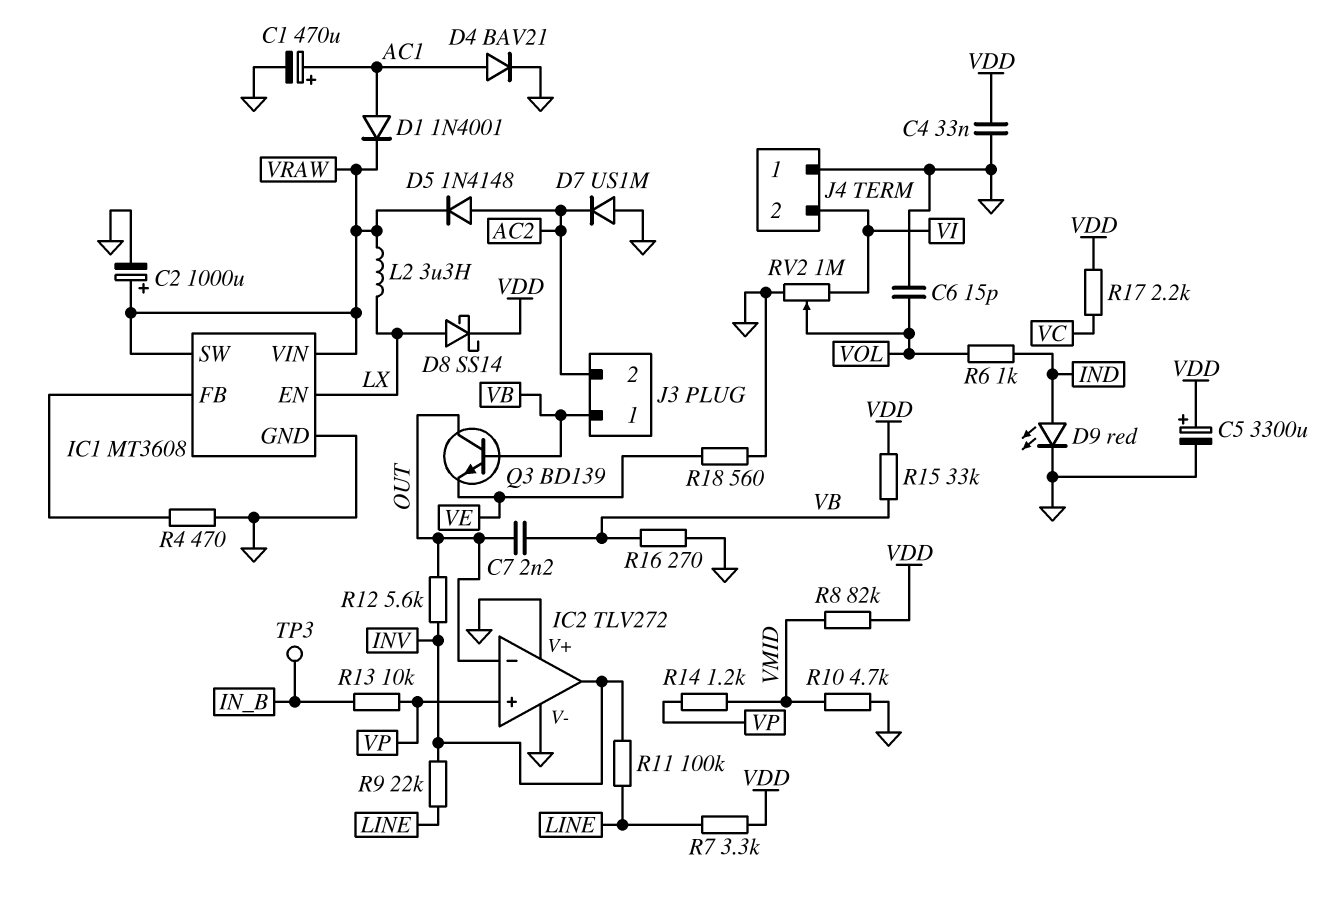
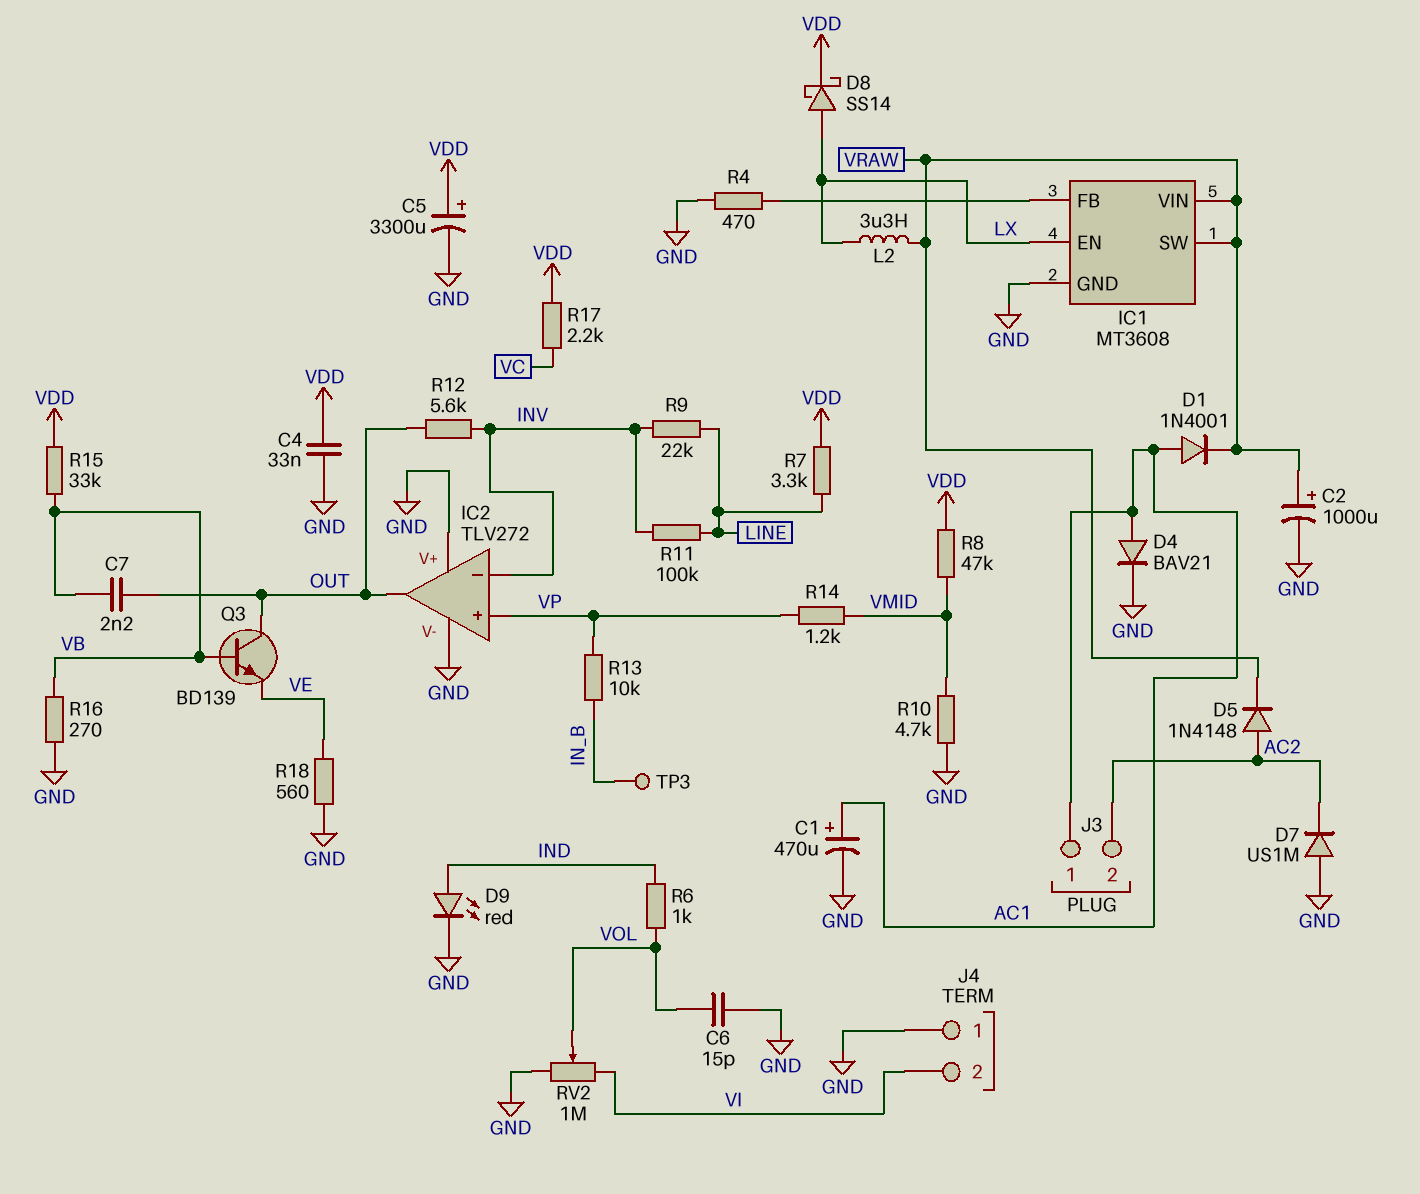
IC2 pin in-: OUT -> INV
IC2 pin out: INV -> OUT
J3 pin 1: VB -> AC1
R8: 82k (VDD, VMID) -> 47k (VDD, VMID)

